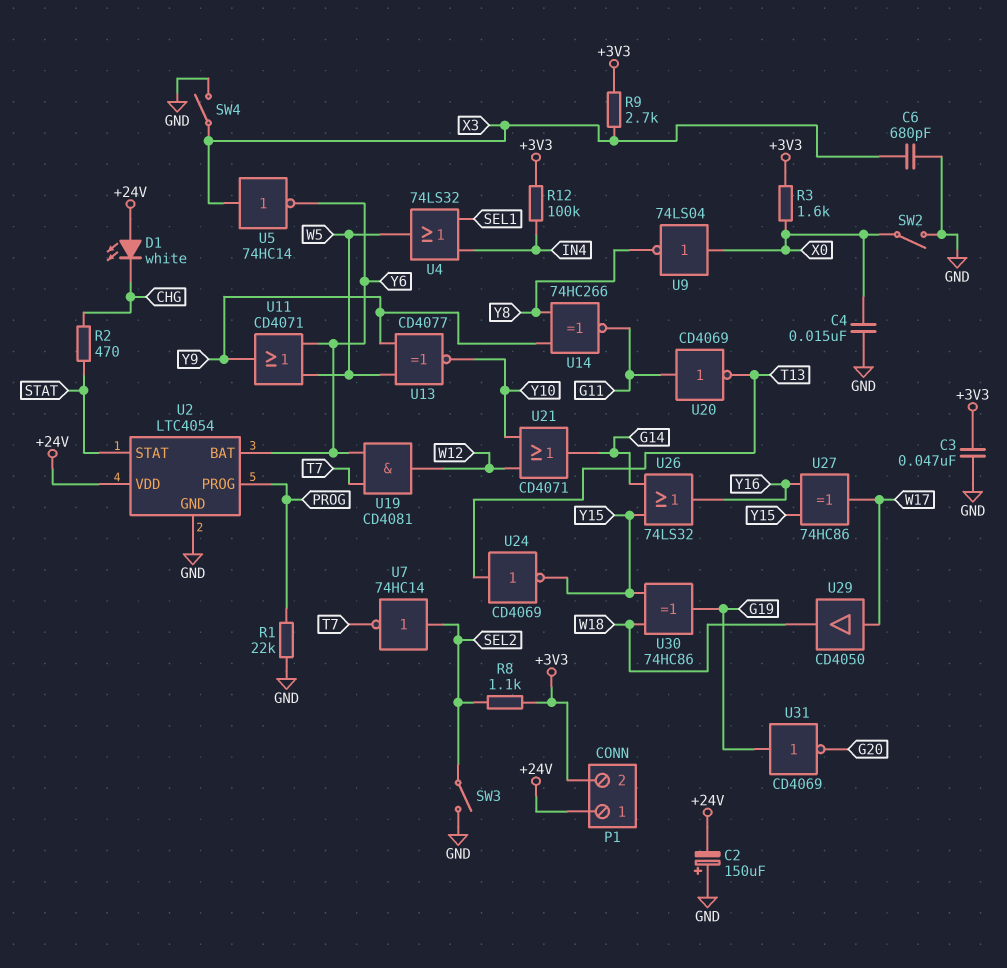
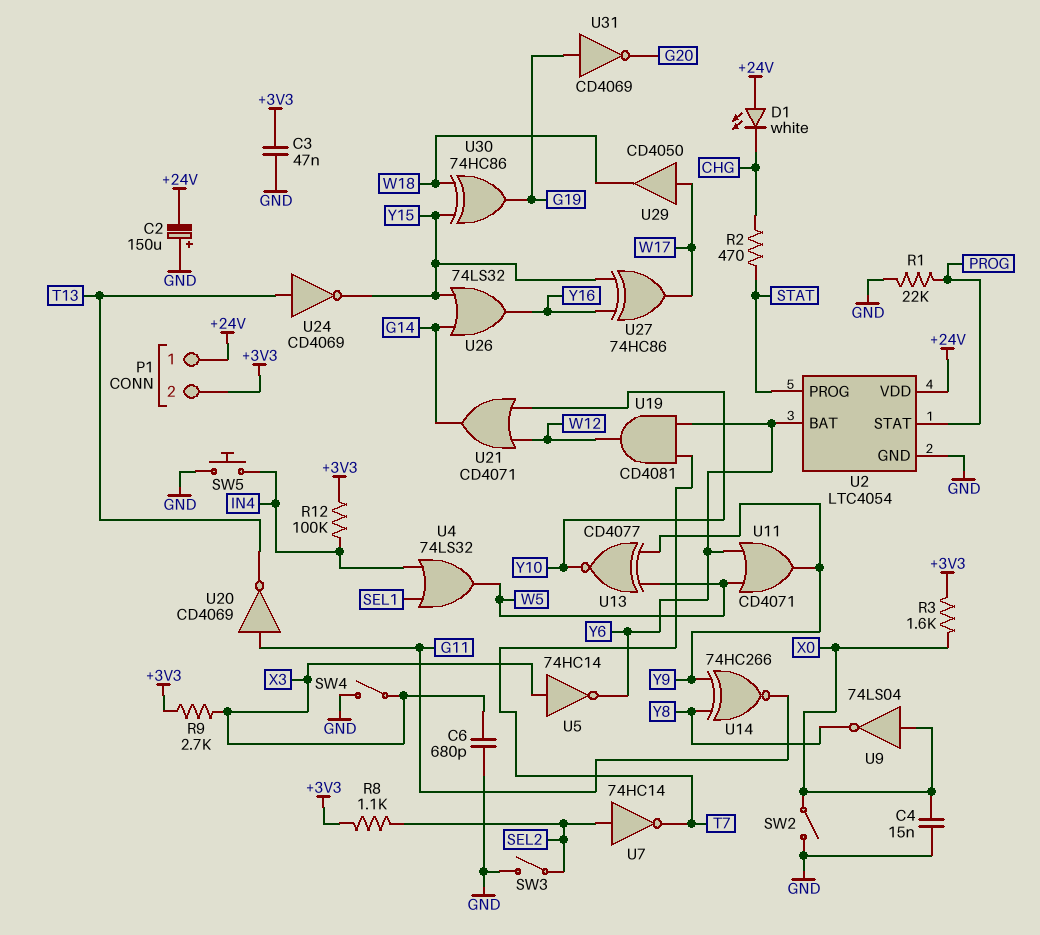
SW5: none -> button (GND, IN4)
U2 pin PROG: PROG -> STAT
U2 pin STAT: STAT -> PROG

